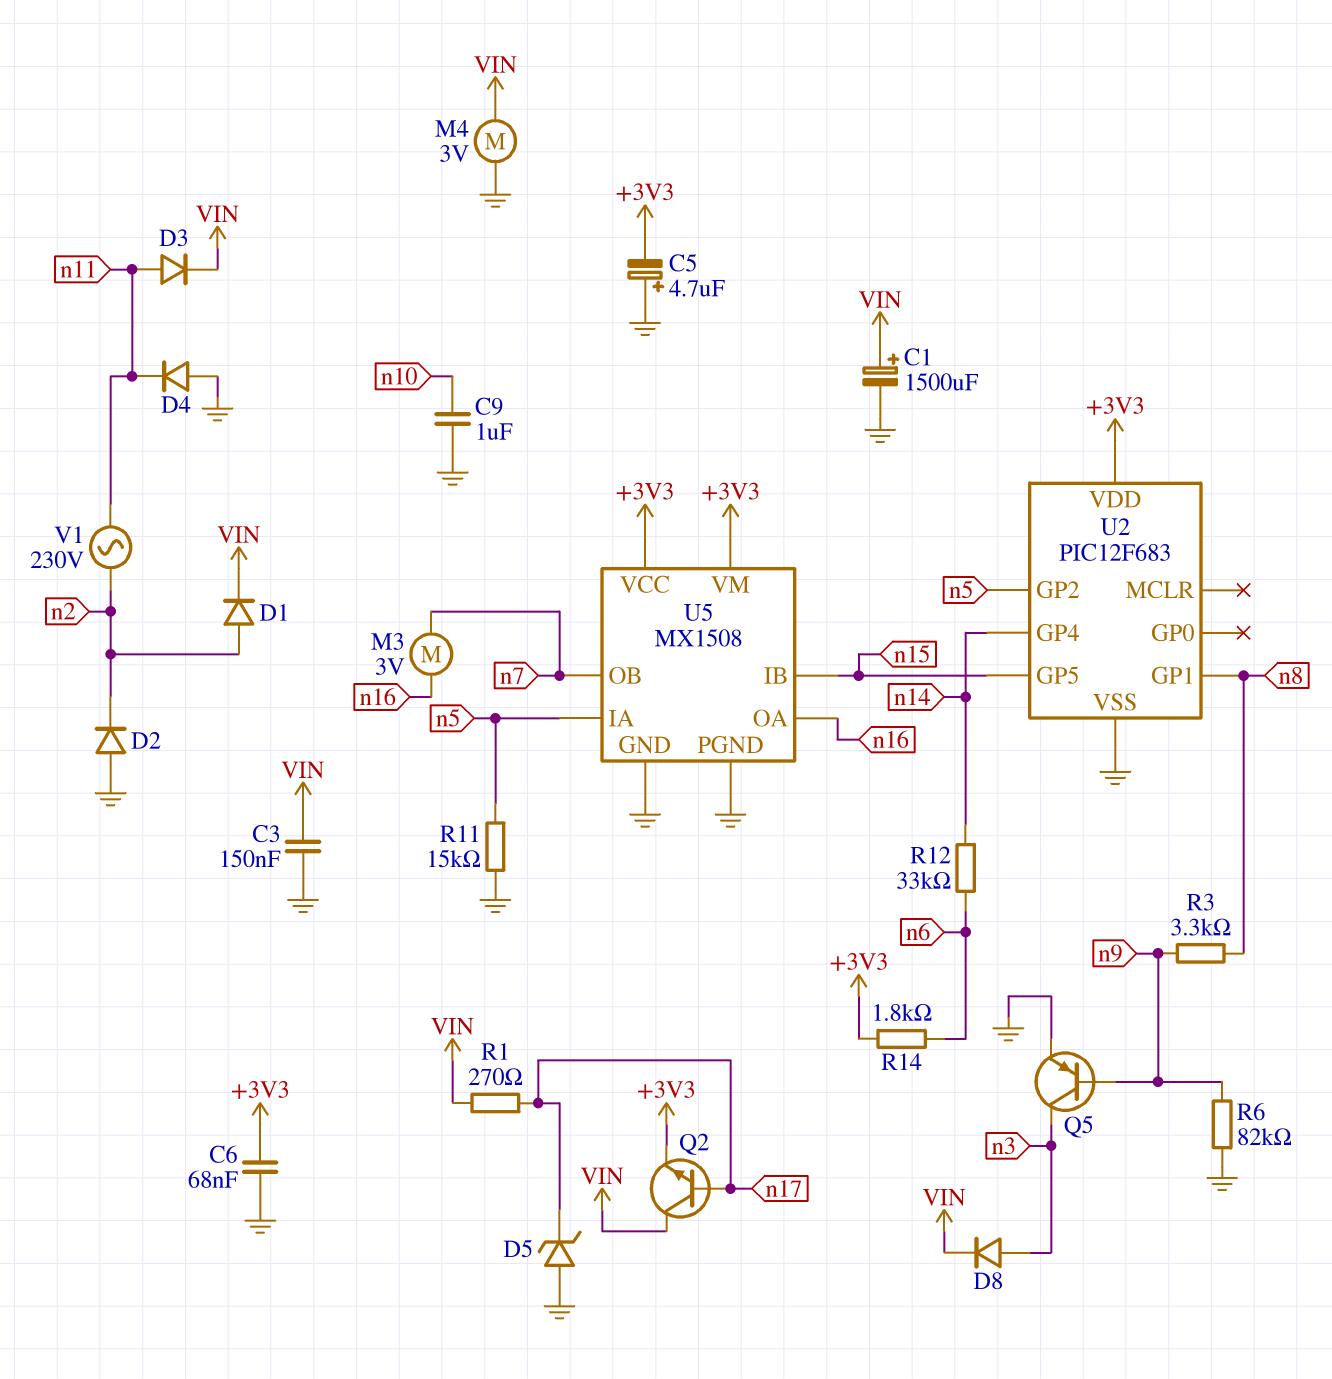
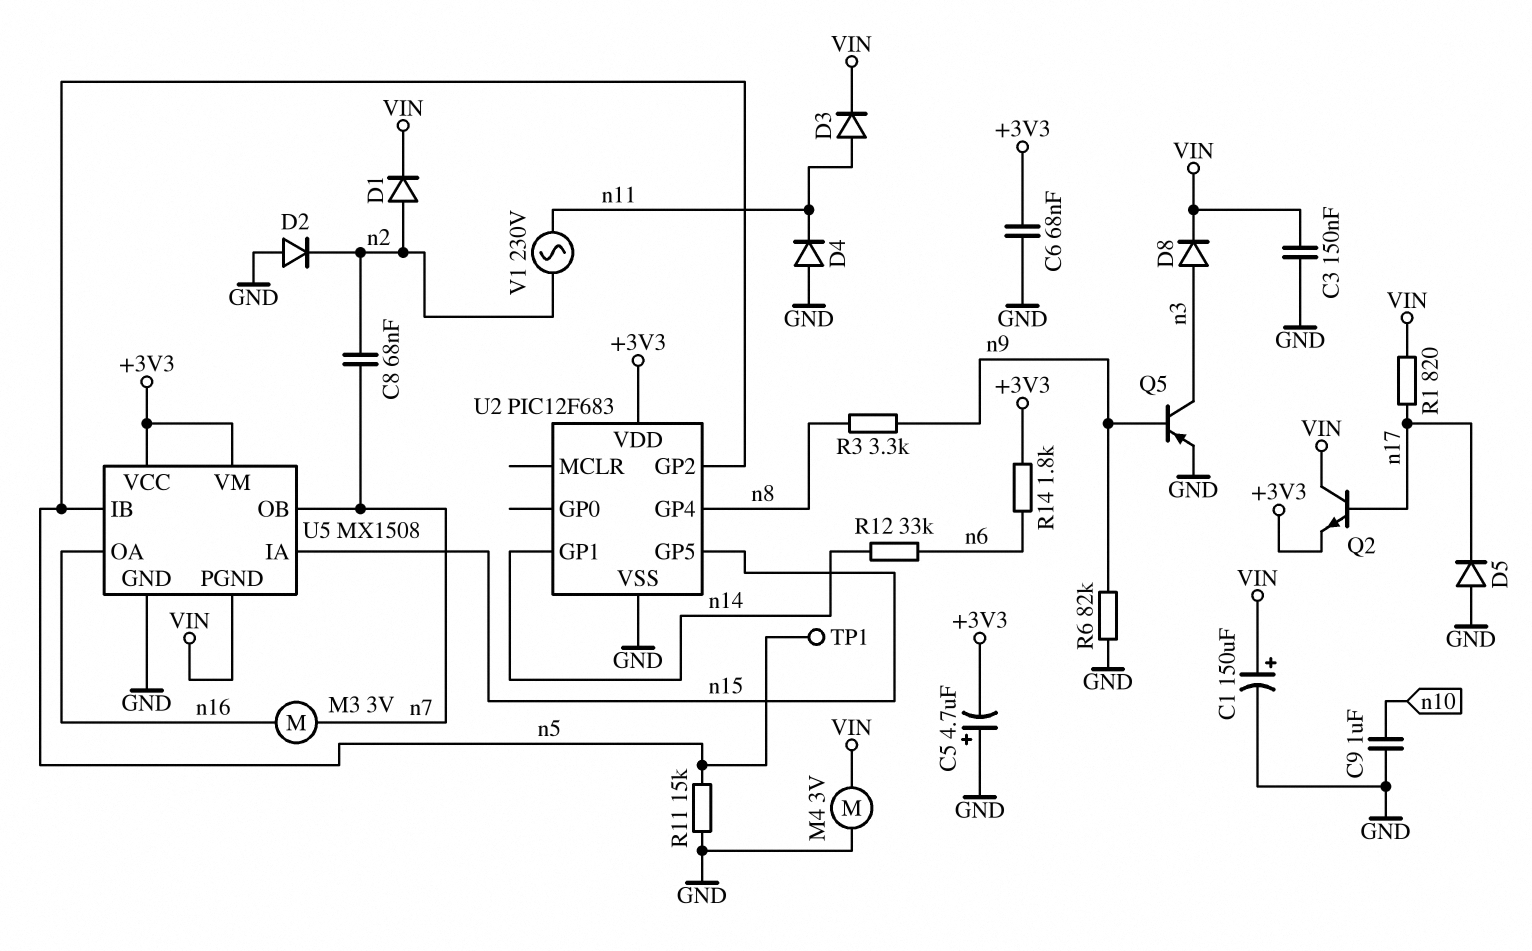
C1: 1500uF (plus VIN, minus GND) -> 150uF (plus VIN, minus GND)
C8: none -> 68nF (n2, n7)
D5: zener (A GND, K n17) -> diode (A GND, K n17)
R1: 270 (VIN, n17) -> 820 (VIN, n17)
TP1: none -> test point (n5)
U2 pin GP1: n8 -> n14
U2 pin GP4: n14 -> n8
U5 pin IA: n5 -> n15
U5 pin IB: n15 -> n5
U5 pin PGND: GND -> VIN

